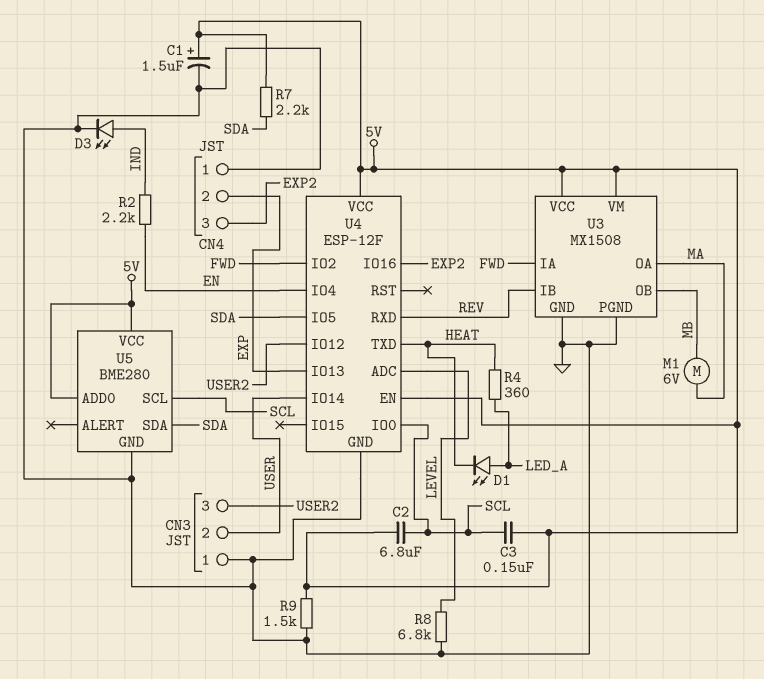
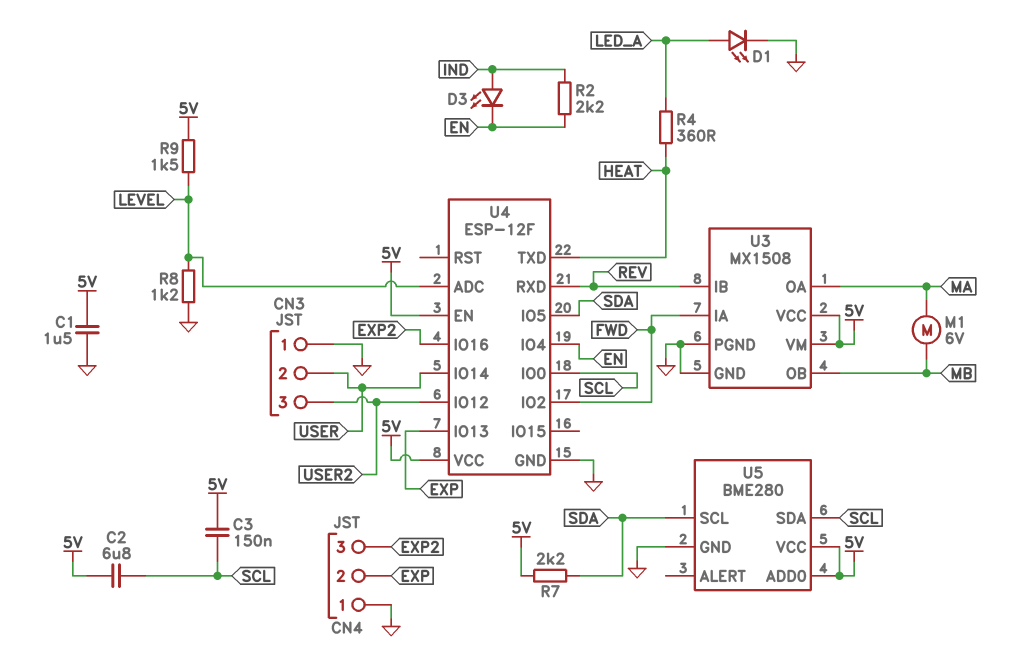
C1: 1.5uF (plus 5V, minus GND) -> 1.5uF (5V, GND)
D1: LED (A LED_A, K HEAT) -> LED (A LED_A, K GND)
D3: LED (A IND, K GND) -> LED (A IND, K EN)
R8: 6.8k (GND, LEVEL) -> 1.2k (GND, LEVEL)
R9: 1.5k (5V, GND) -> 1.5k (5V, LEVEL)
U5 pin SCL: SCL -> SDA
U5 pin SDA: SDA -> SCL

